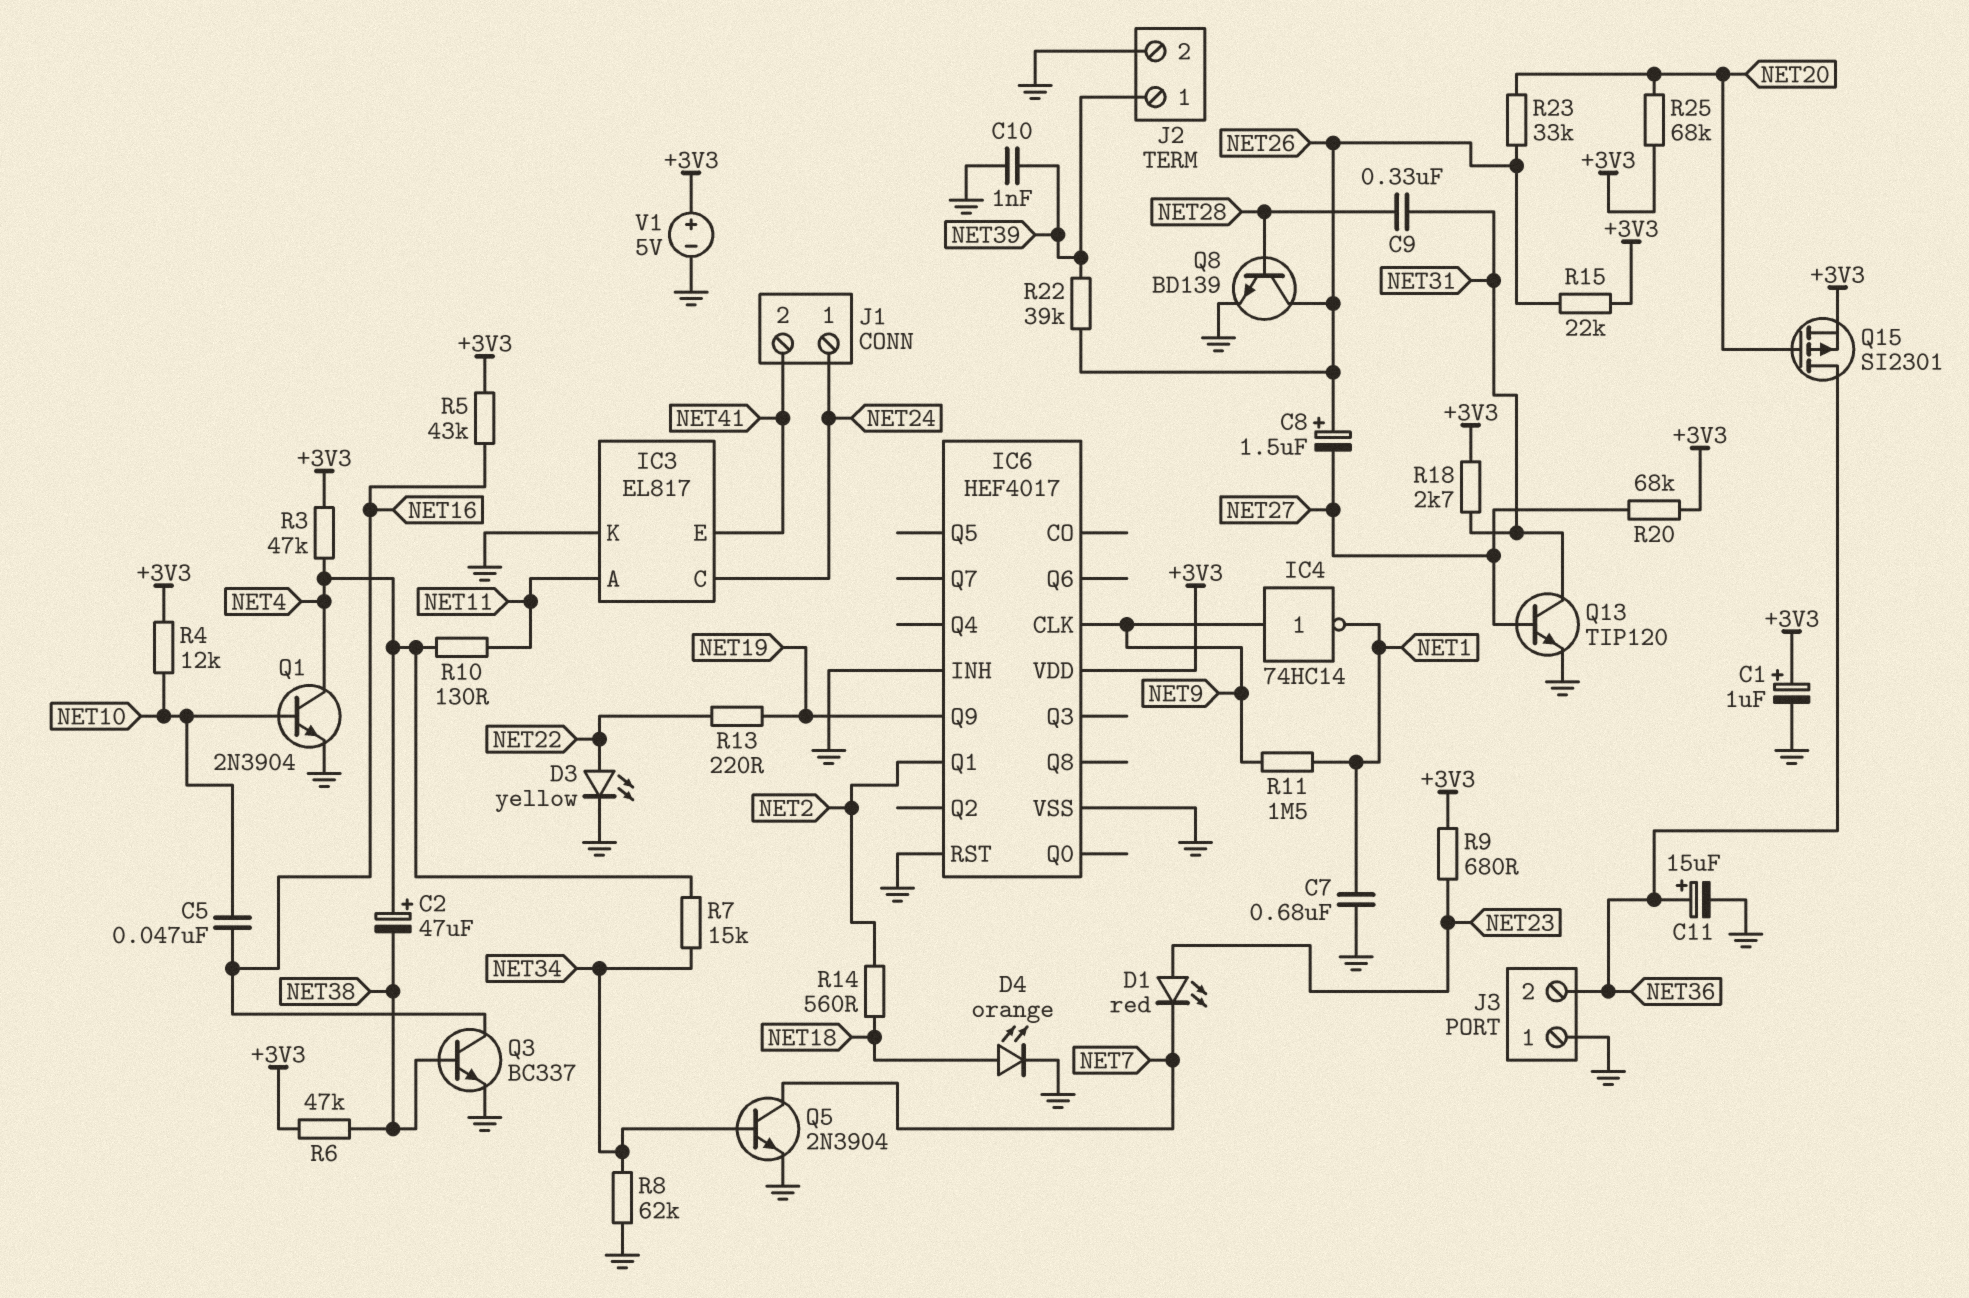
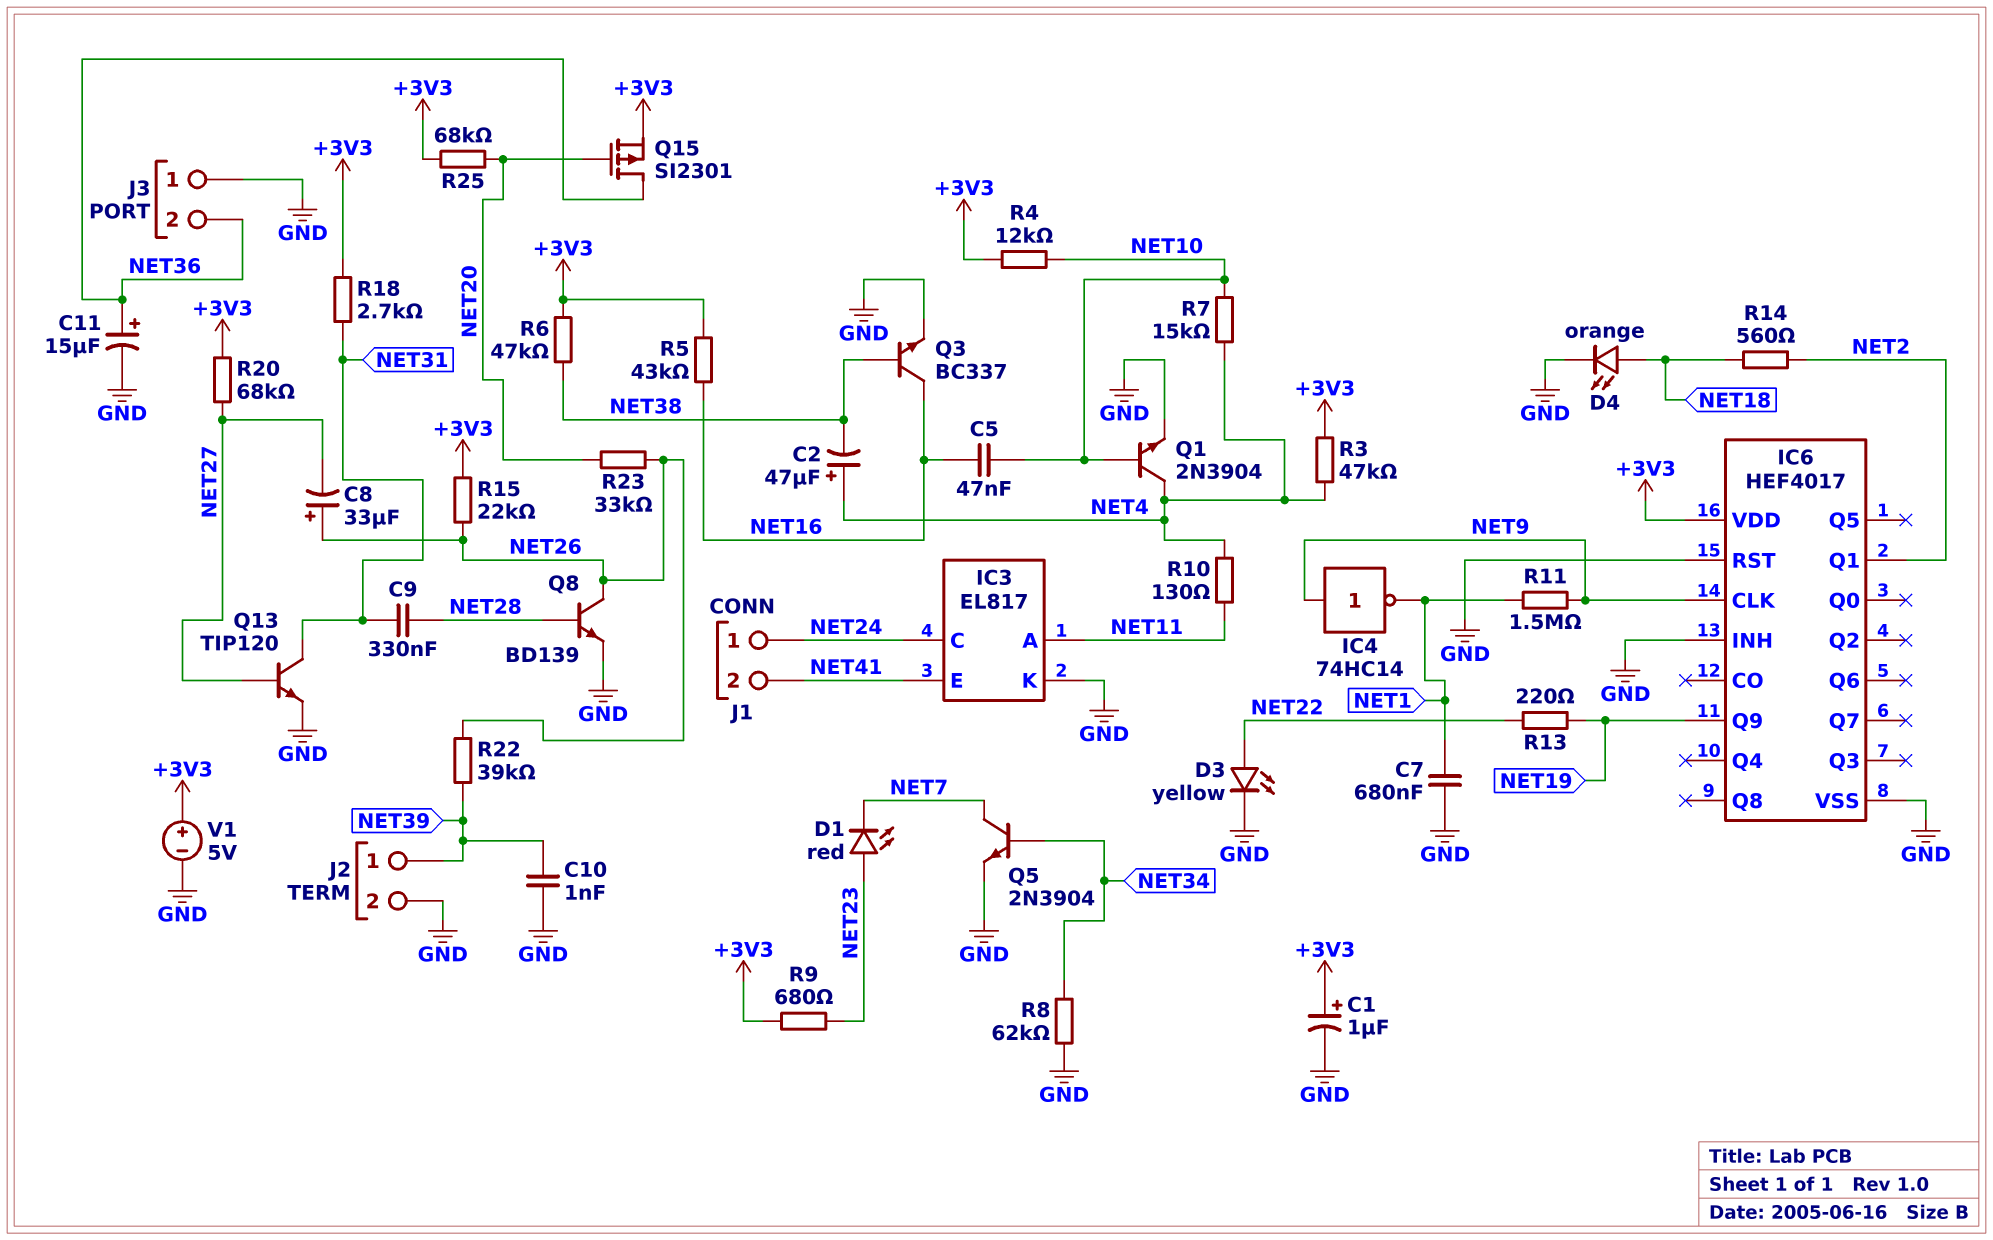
C8: 1.5uF (plus NET26, minus NET27) -> 33uF (plus NET26, minus NET27)
R7: 15k (NET4, NET34) -> 15k (NET4, NET10)

